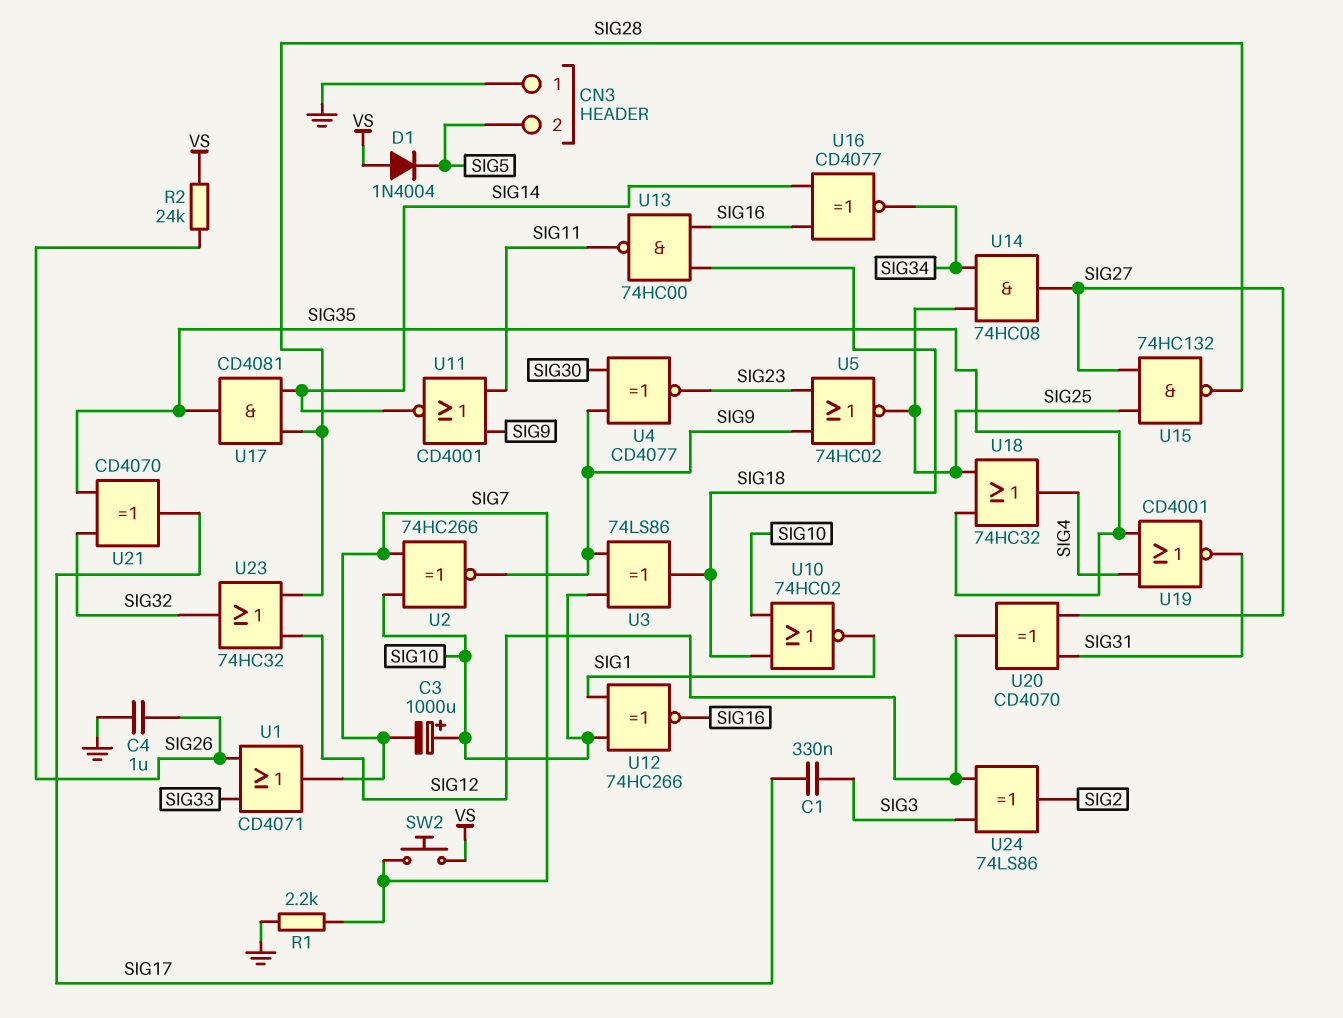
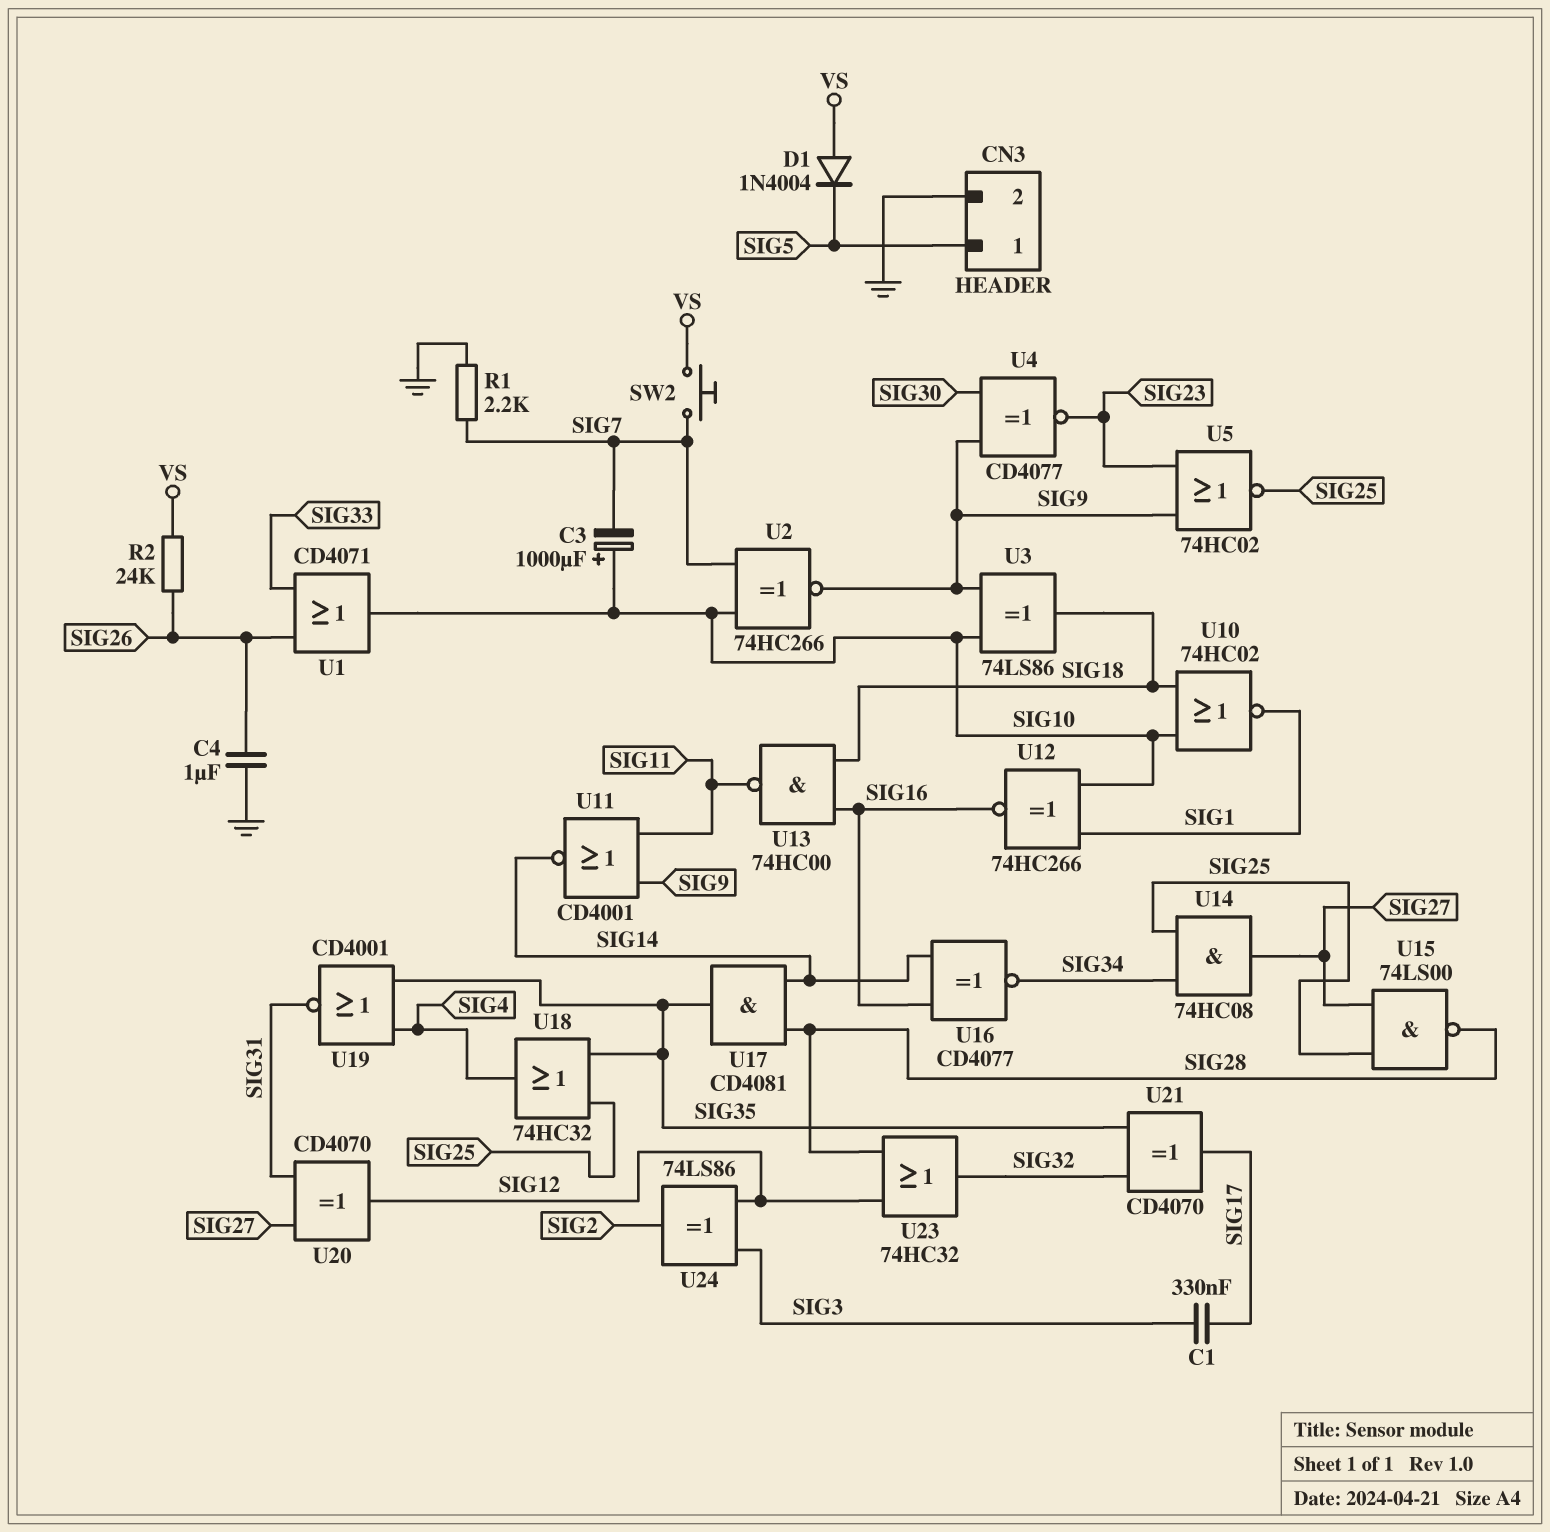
CN3 pin 1: GND -> SIG5
CN3 pin 2: SIG5 -> GND
U1: OR CD4071 (in SIG26, in SIG33, out SIG7) -> OR CD4071 (in SIG26, in SIG33, out SIG10)
U15: NAND 74HC132 (in SIG25, in SIG27, out SIG28) -> NAND 74LS00 (in SIG25, in SIG27, out SIG28)

